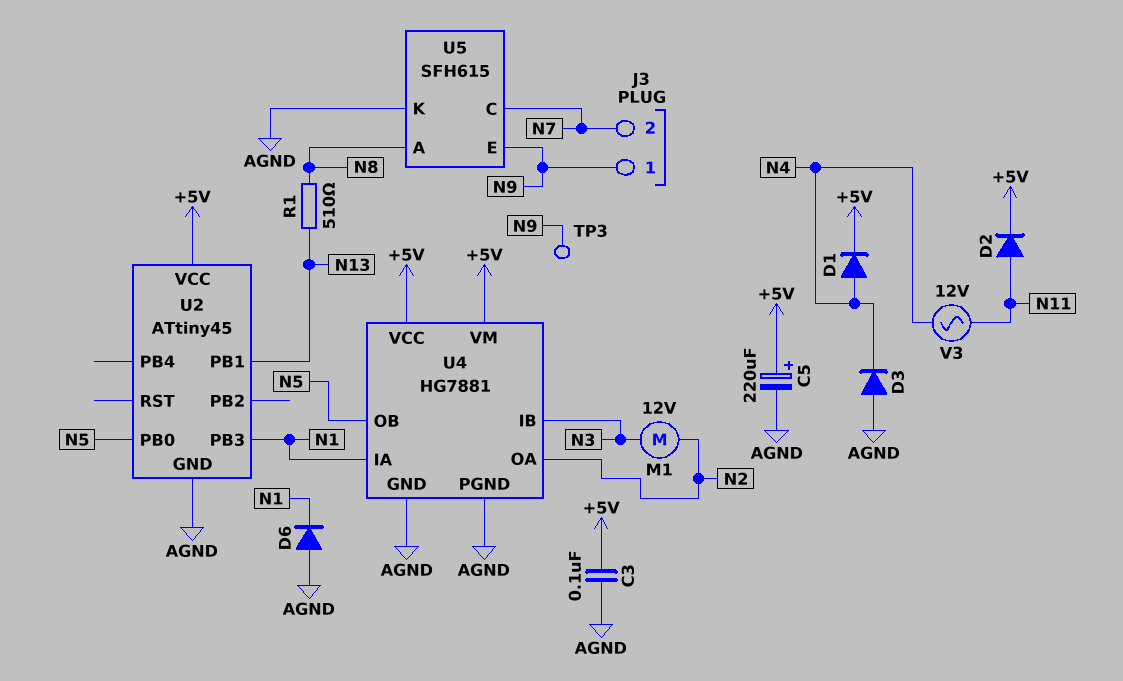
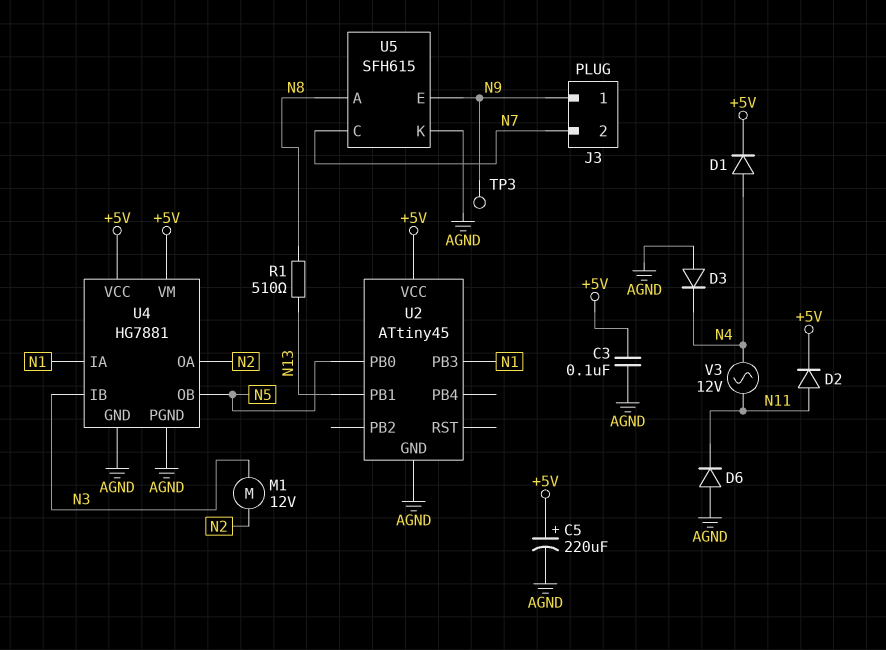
D6: diode (A AGND, K N1) -> diode (A AGND, K N11)

